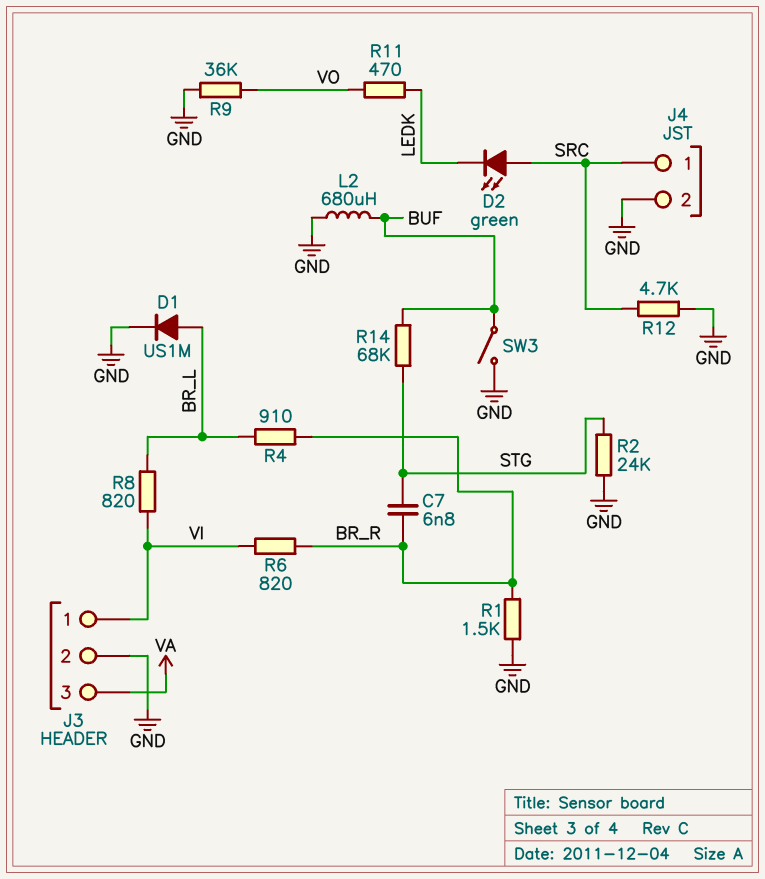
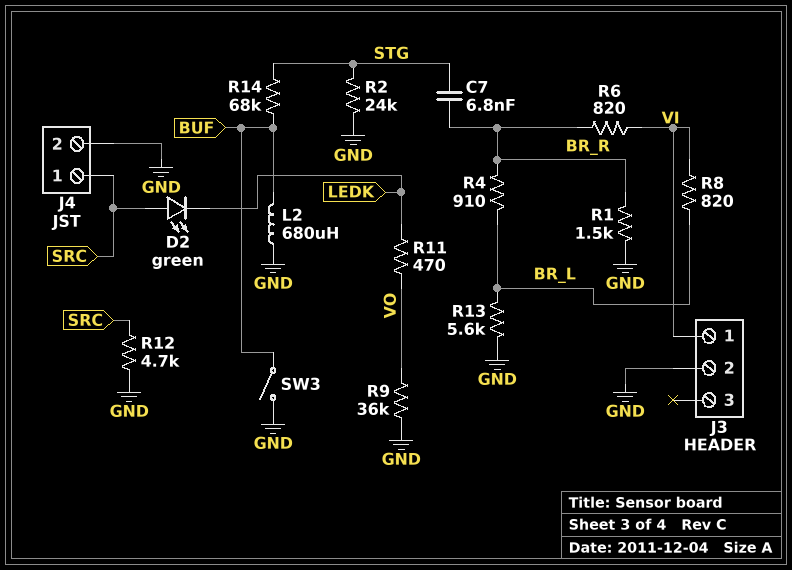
D1: diode US1M (A BR_L, K GND) -> none
J3 pin 3: VA -> none
R13: none -> 5.6k (BR_L, GND)

